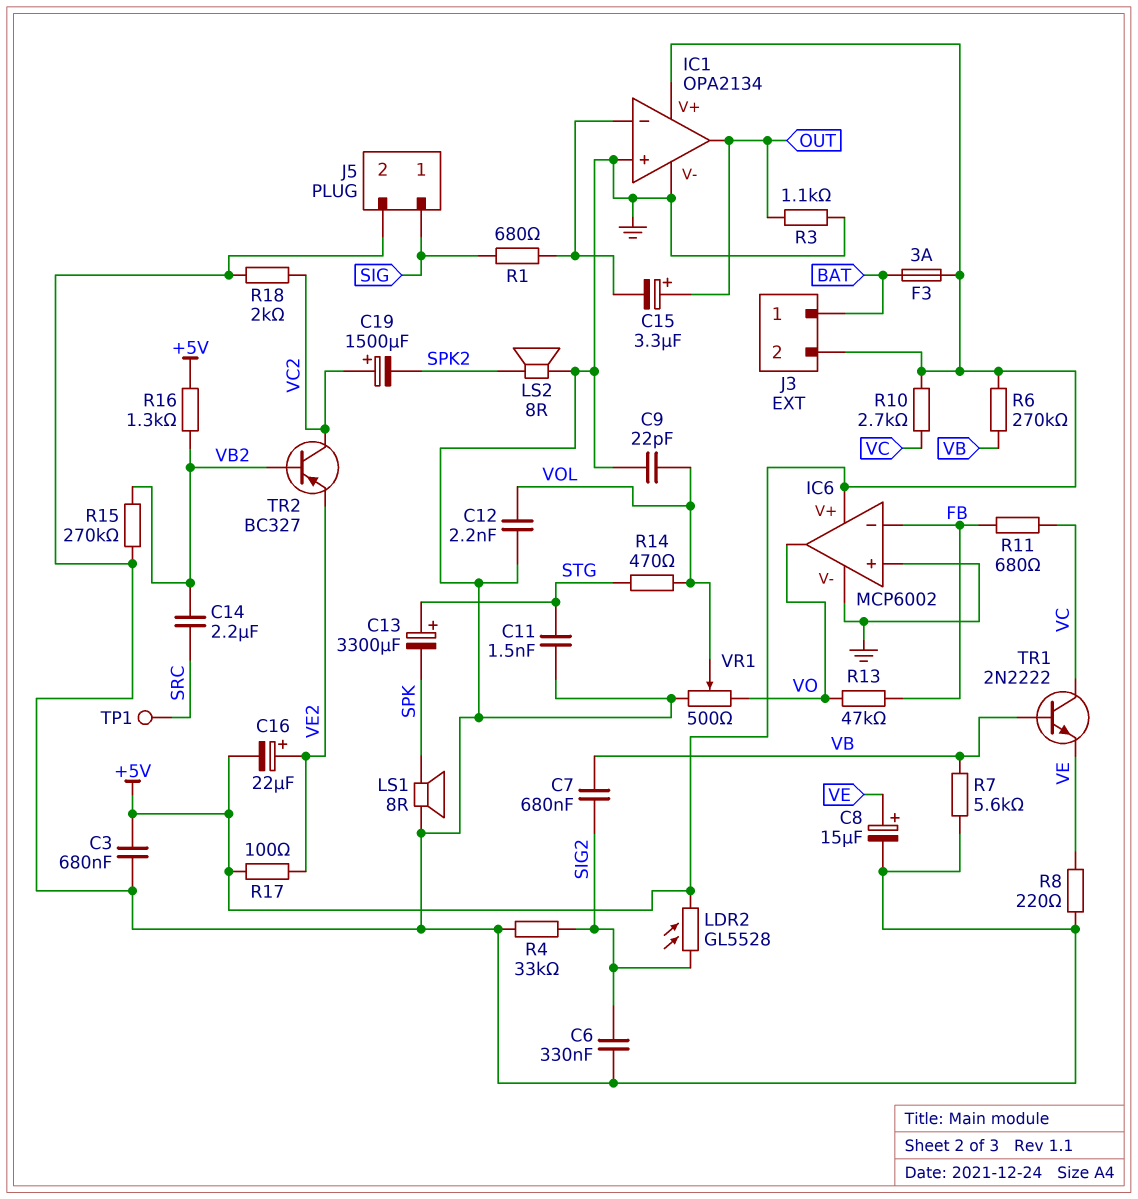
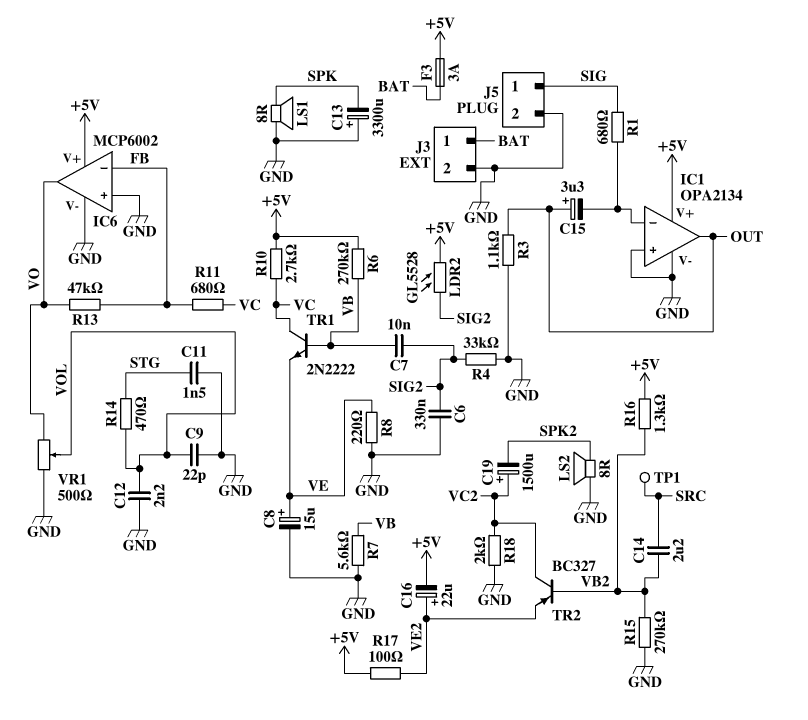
C3: 680nF (+5V, GND) -> none
C7: 680nF (SIG2, VB) -> 10nF (SIG2, VB)
C13: 3300uF (plus STG, minus SPK) -> 3300uF (plus GND, minus SPK)
J3 pin 2: +5V -> GND

